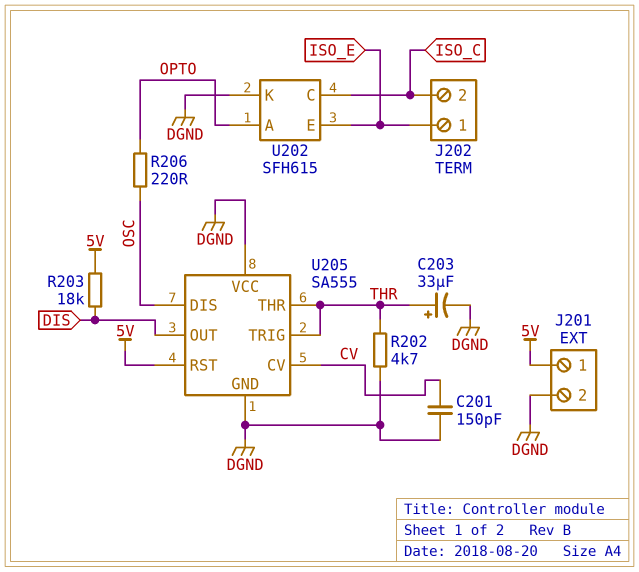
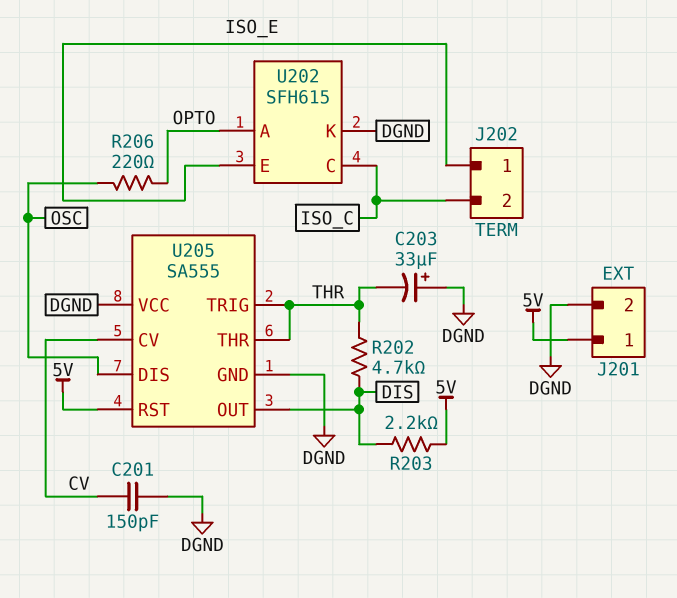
C203: 33uF (plus THR, minus DGND) -> 33uF (plus DGND, minus THR)
R202: 4.7k (DGND, THR) -> 4.7k (DIS, THR)
R203: 18k (5V, DIS) -> 2.2k (5V, DIS)

